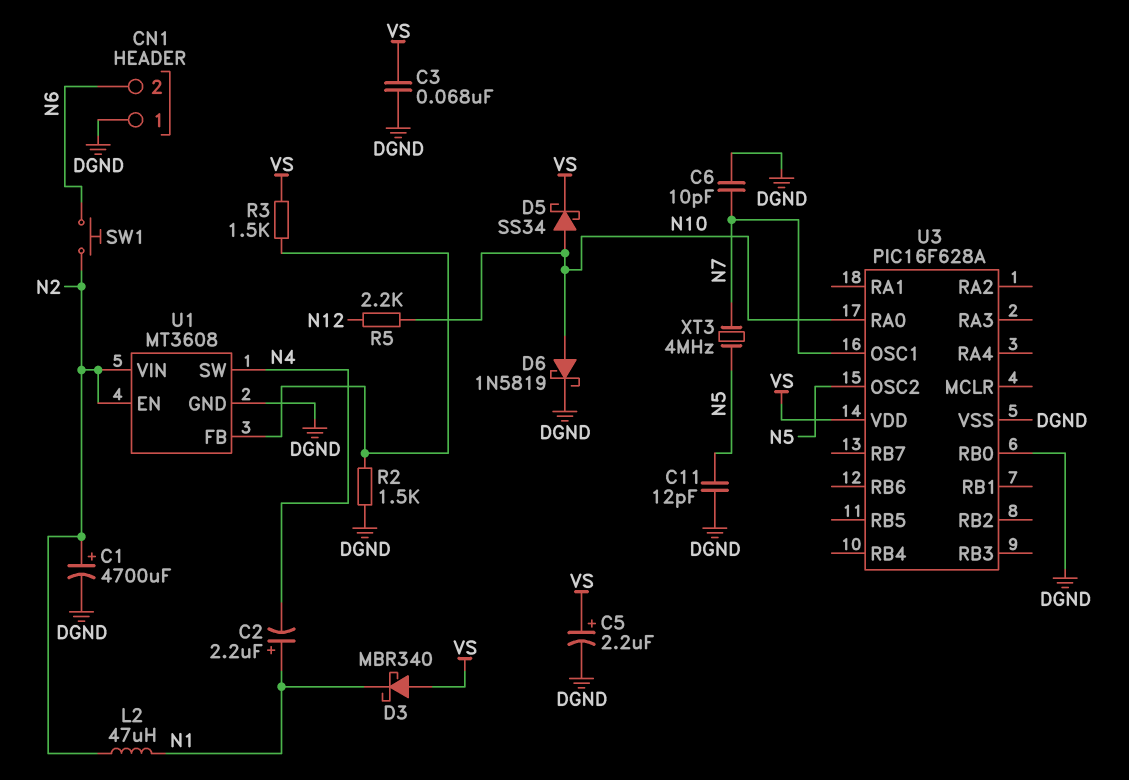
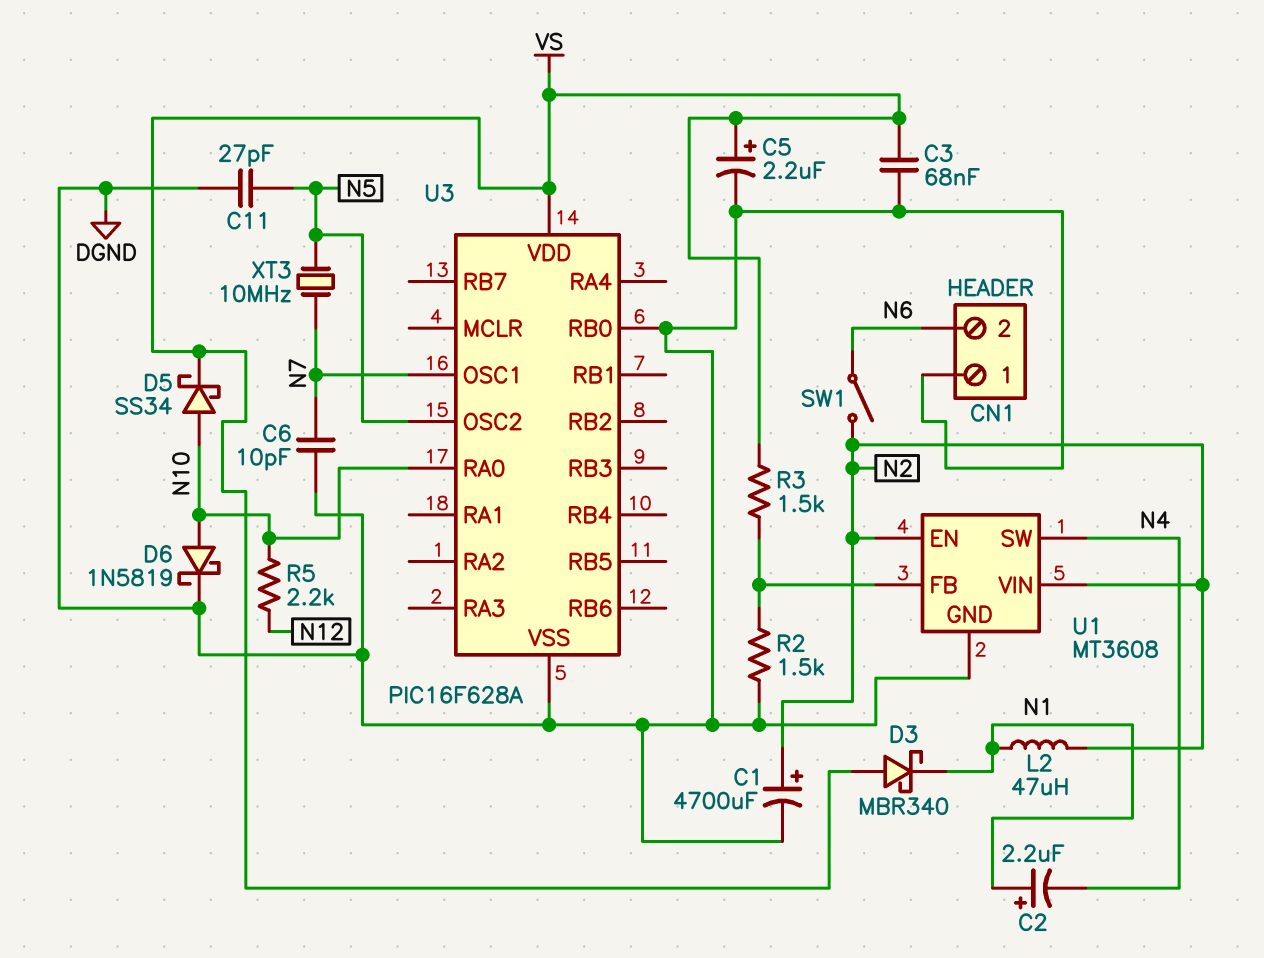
C11: 12pF (DGND, N5) -> 27pF (DGND, N5)
SW1: button (N2, N6) -> switch (N2, N6)
XT3: 4MHz (N5, N7) -> 10MHz (N5, N7)

